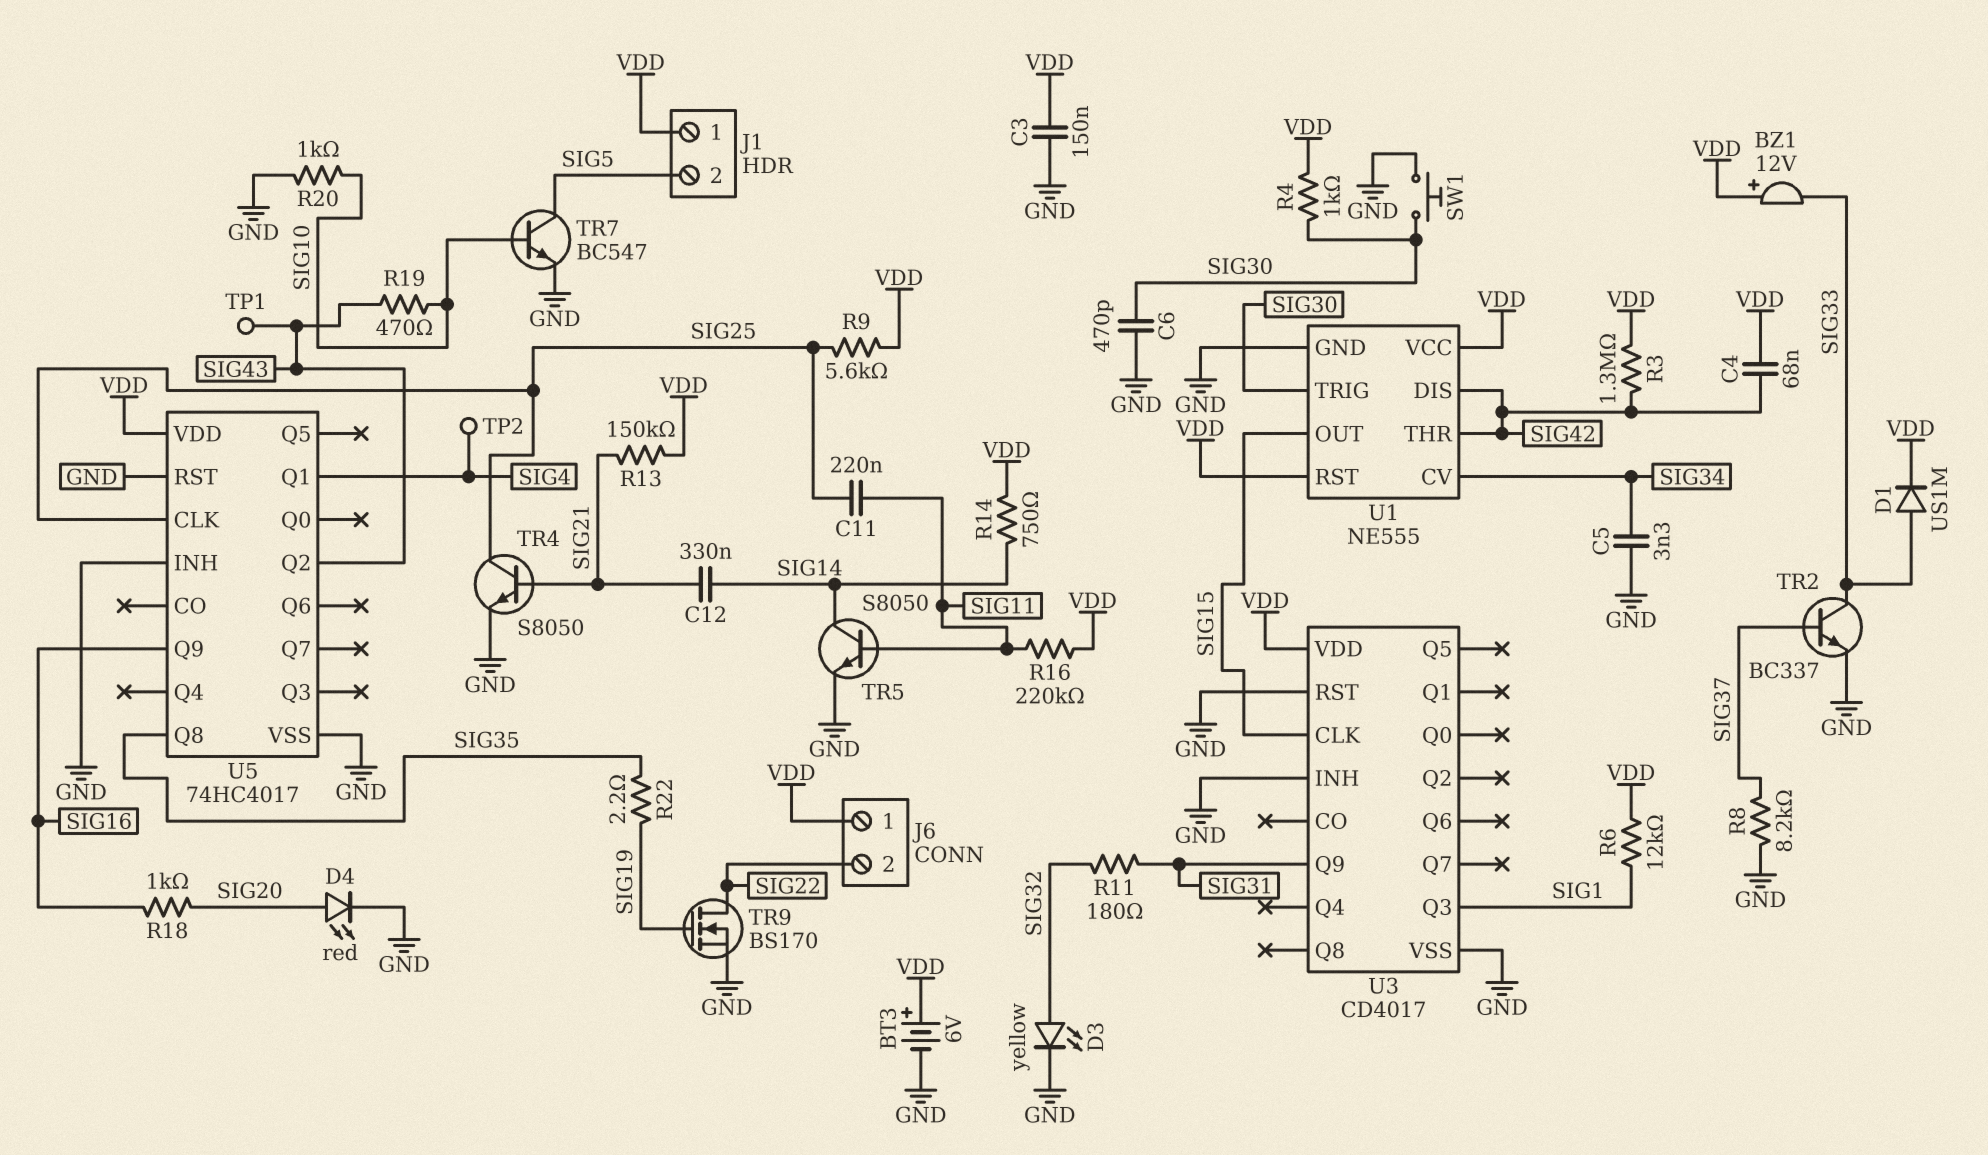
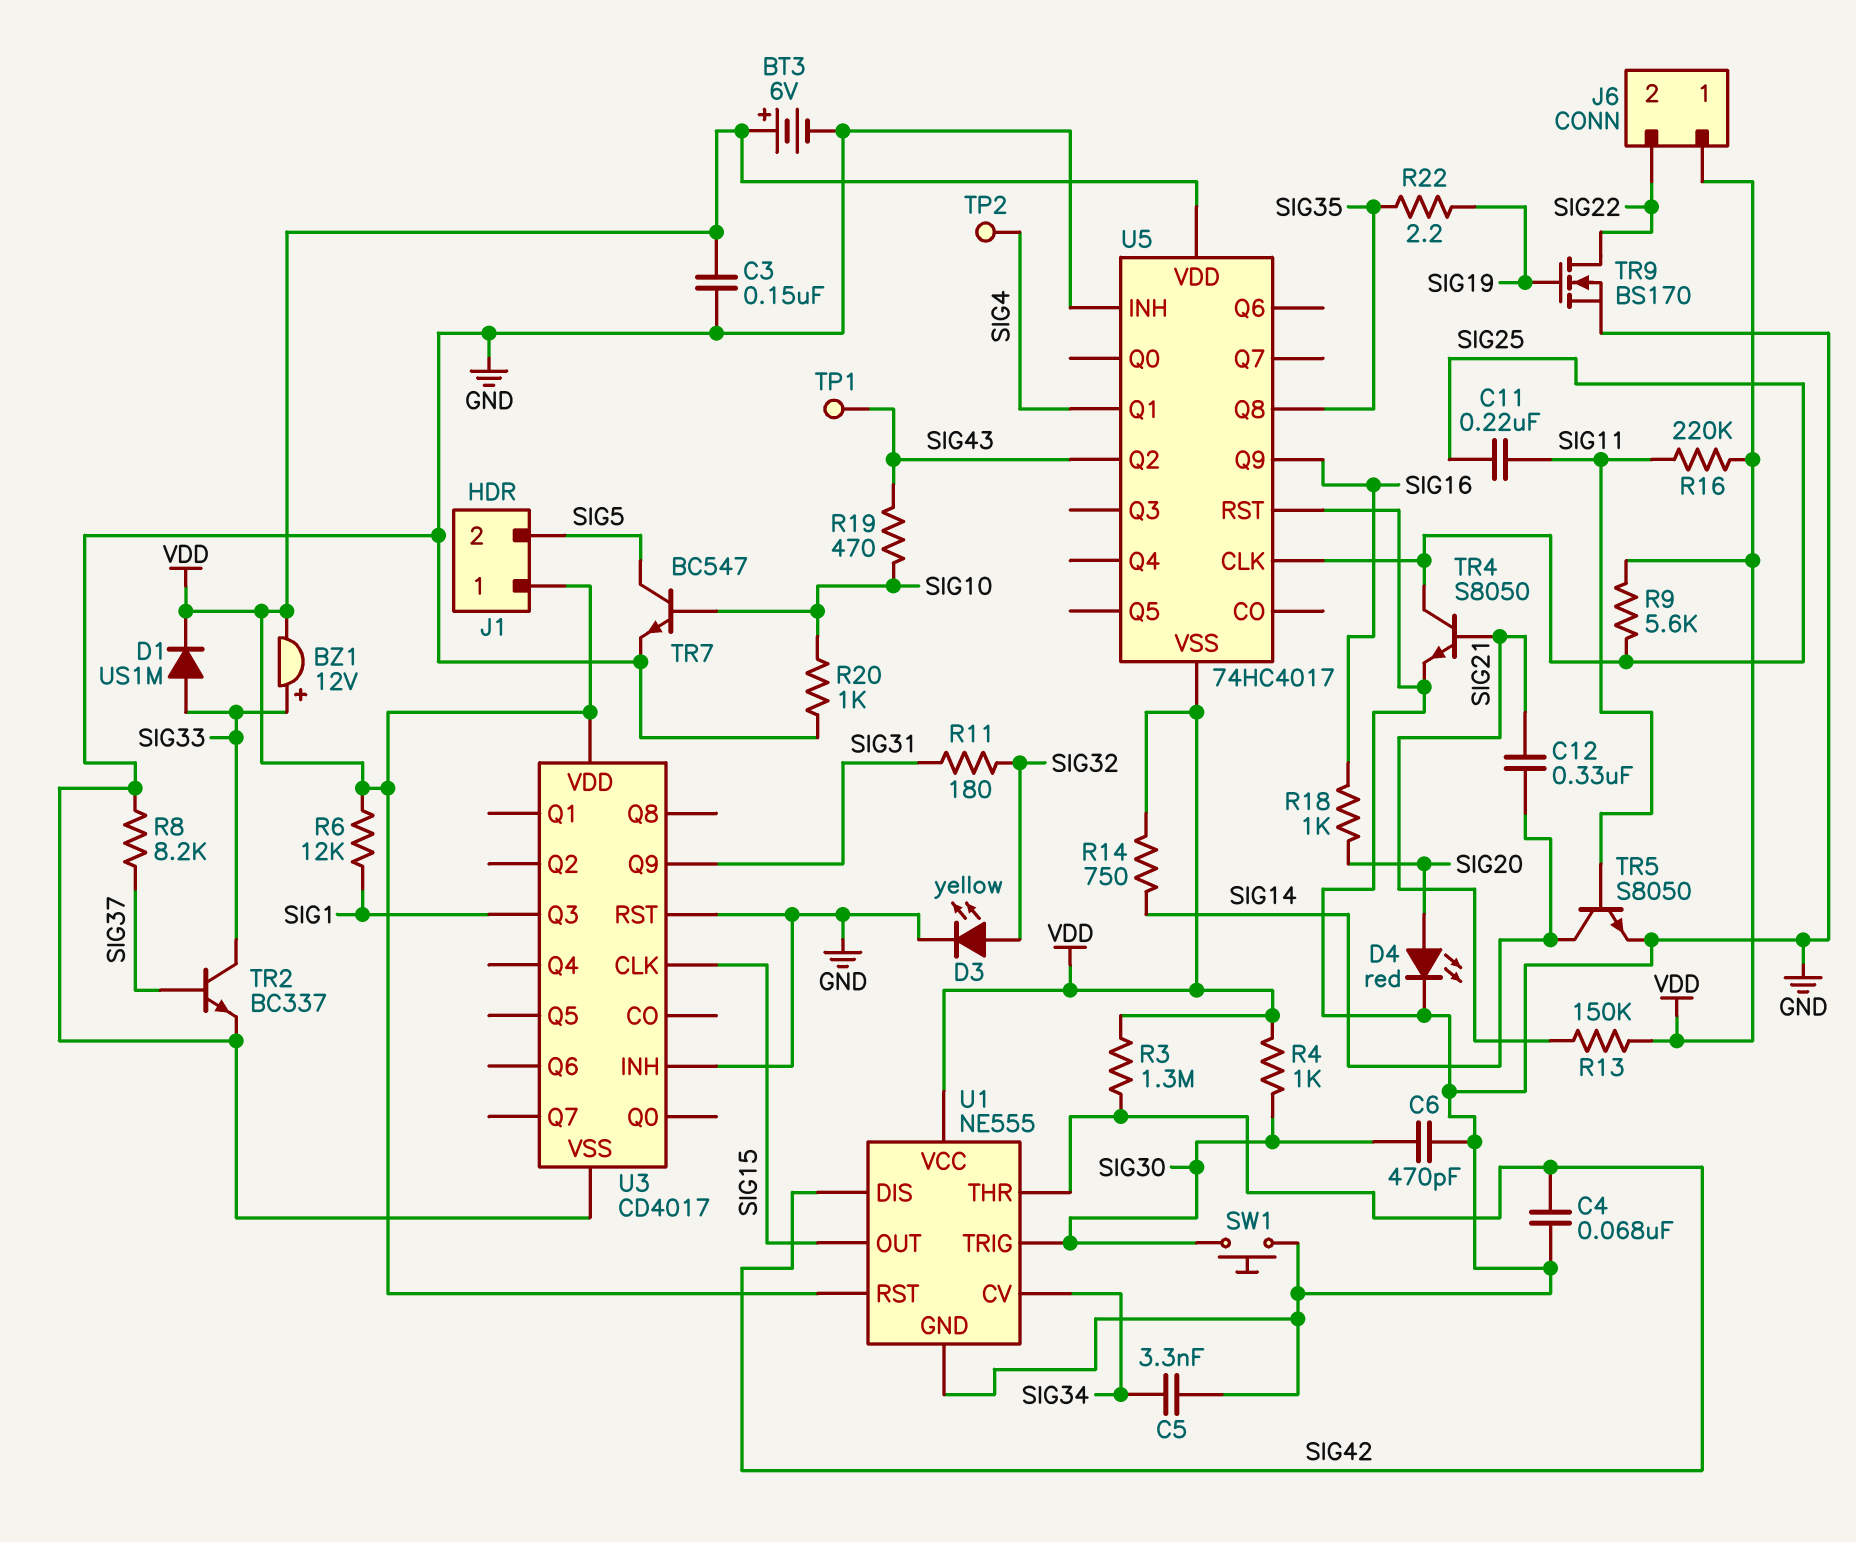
BZ1: buzzer 12V (plus VDD, minus SIG33) -> buzzer 12V (plus SIG33, minus VDD)
C4: 68nF (SIG42, VDD) -> 68nF (GND, SIG42)
U5 pin VSS: GND -> VDD

